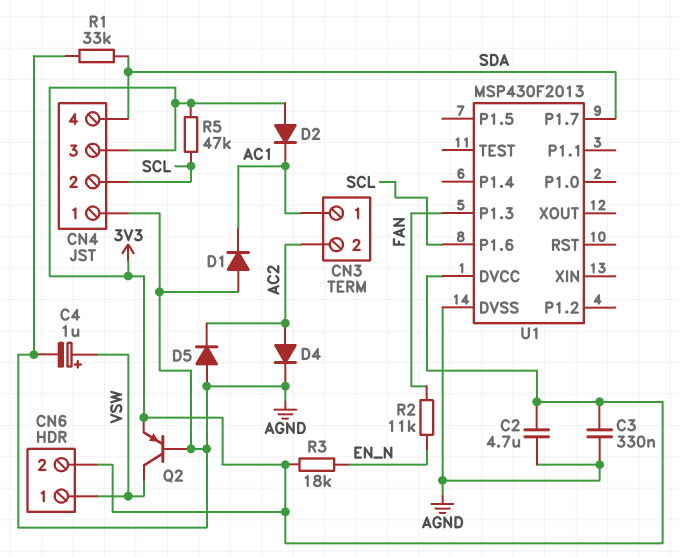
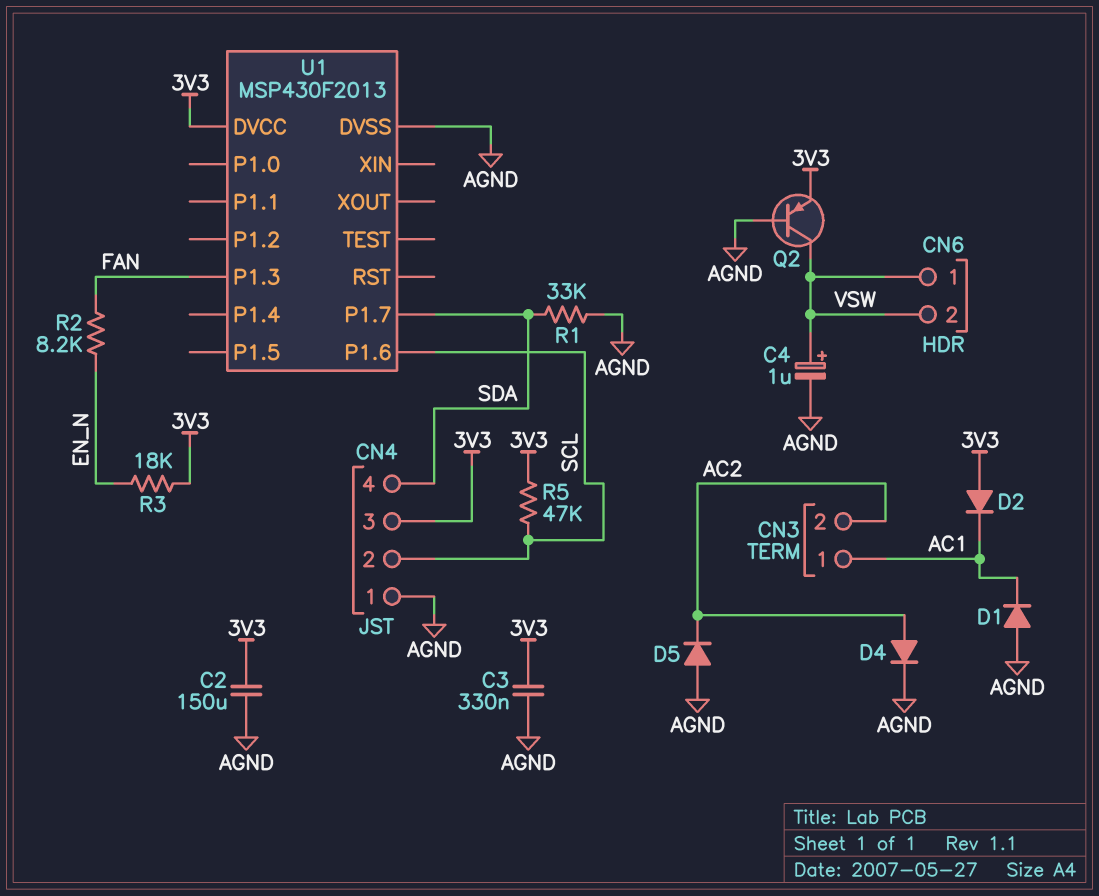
C2: 4.7uF (3V3, AGND) -> 150uF (3V3, AGND)
CN6 pin 2: 3V3 -> VSW
R2: 11k (EN_N, FAN) -> 8.2k (EN_N, FAN)

